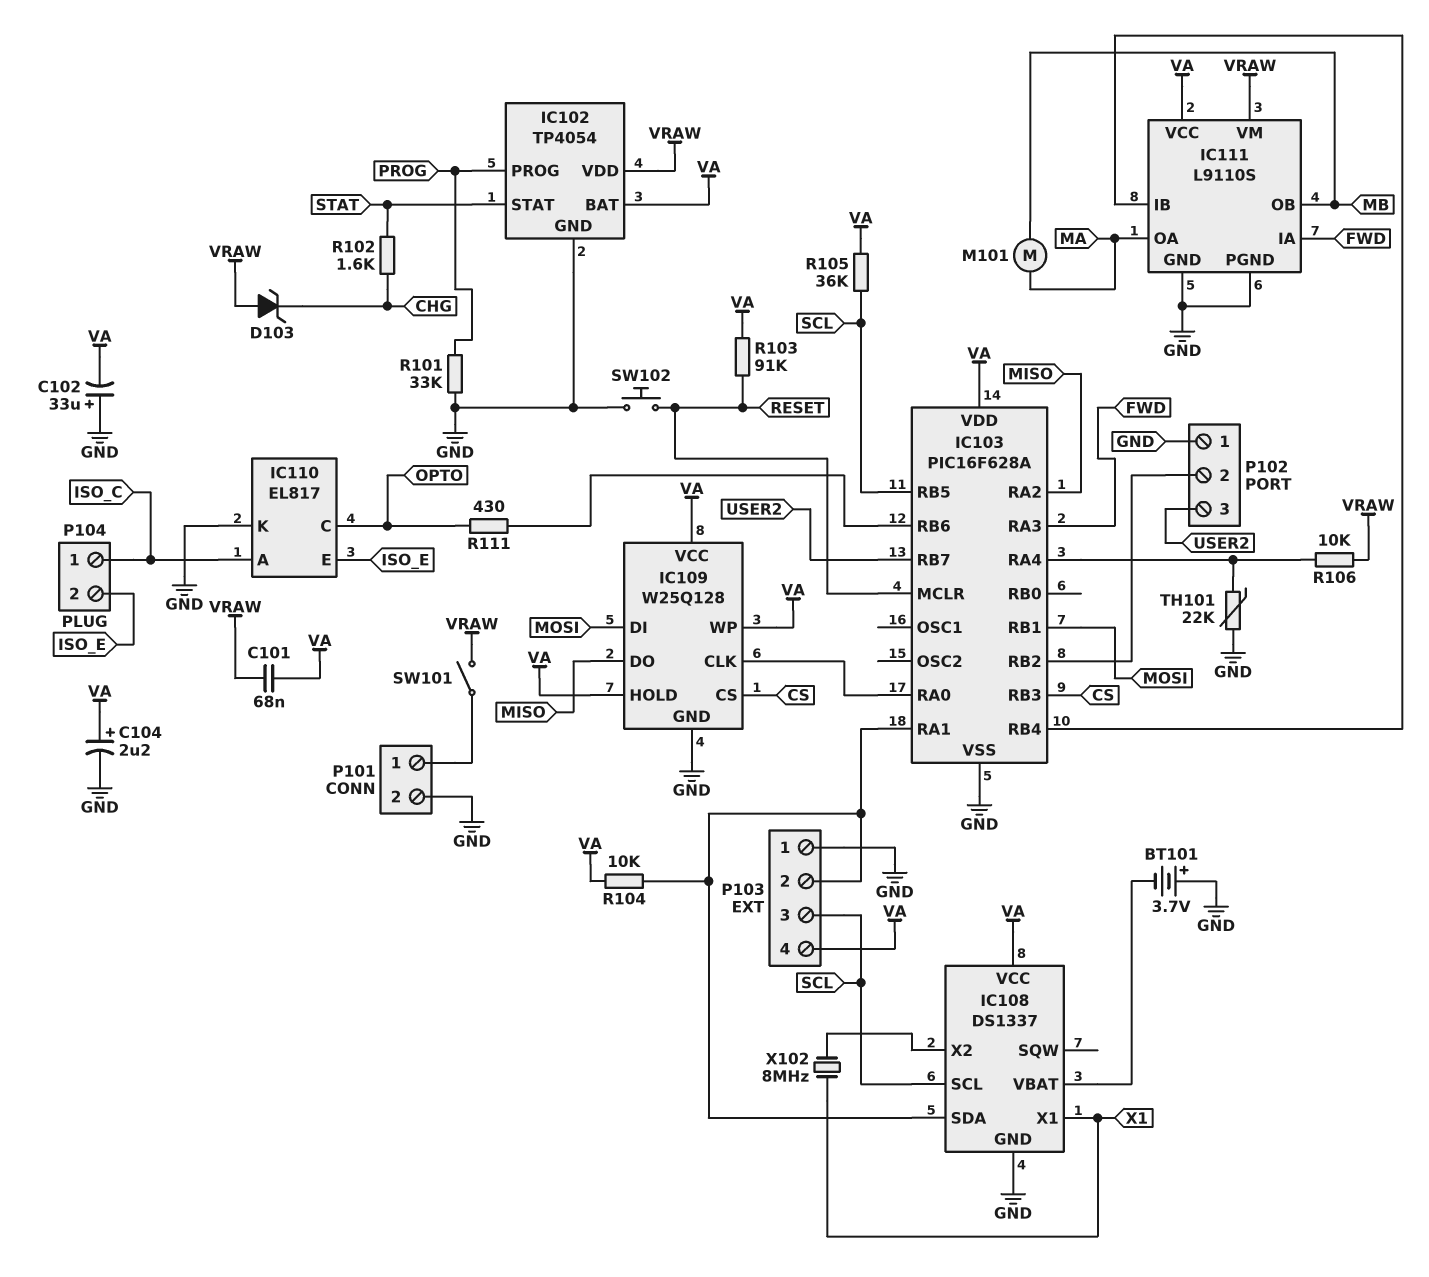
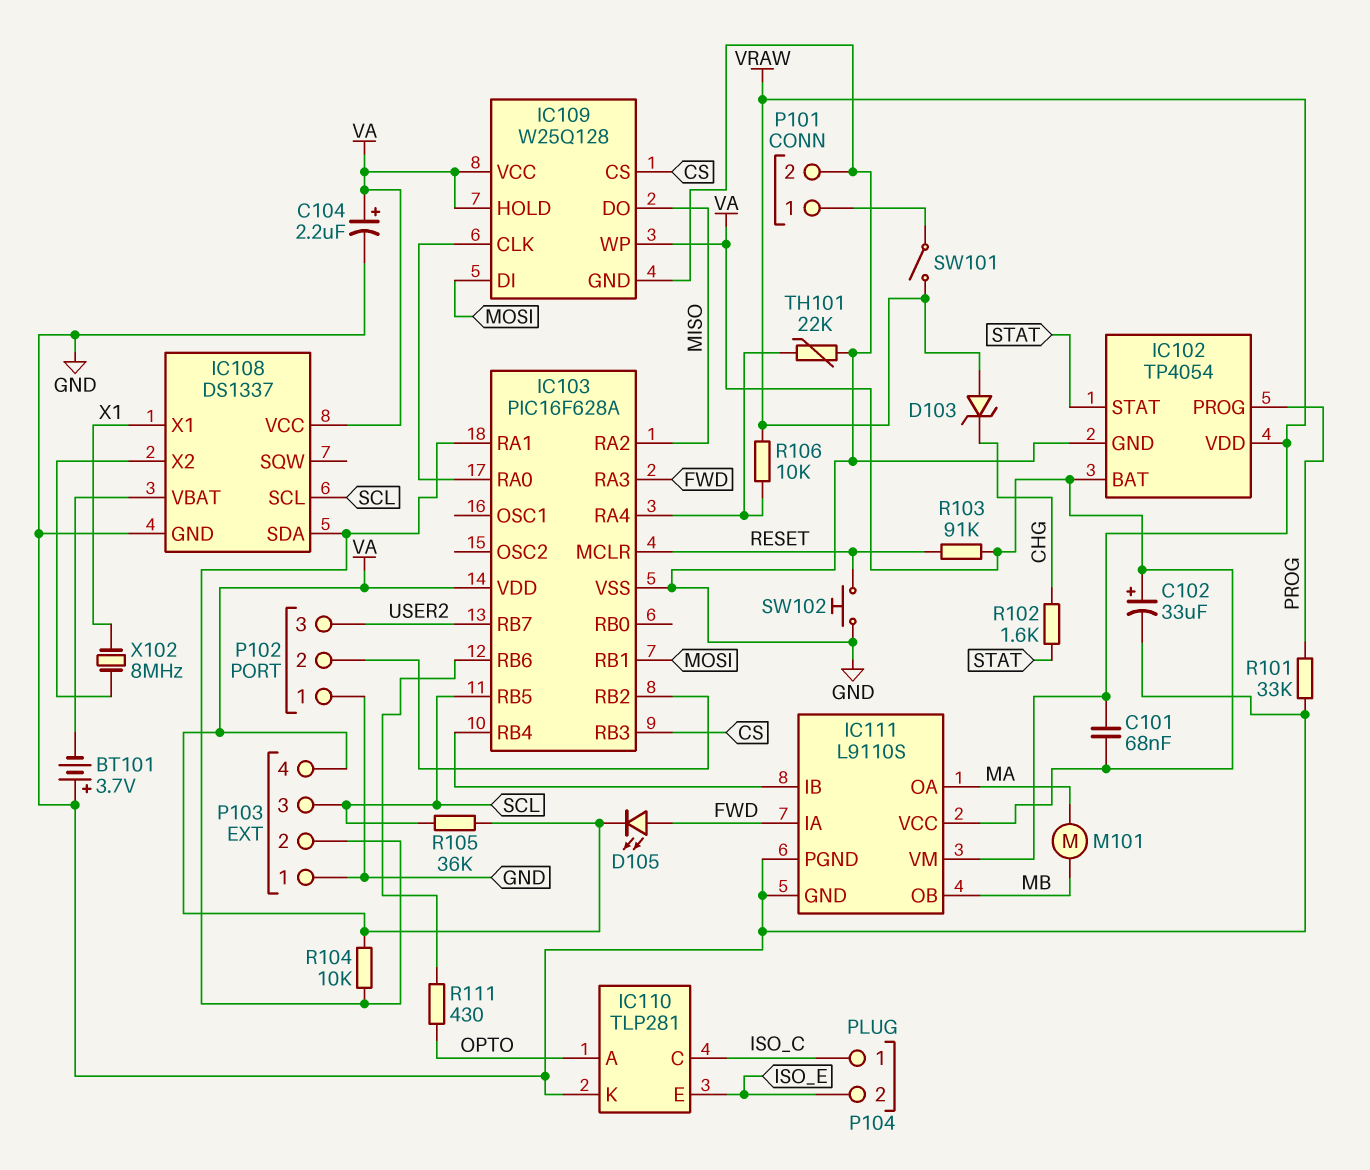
C102: 33uF (plus GND, minus VA) -> 33uF (plus VA, minus GND)
D105: none -> LED (A FWD, K VA)
IC110: EL817 -> TLP281
IC110 pin A: ISO_C -> OPTO
IC110 pin C: OPTO -> ISO_C

